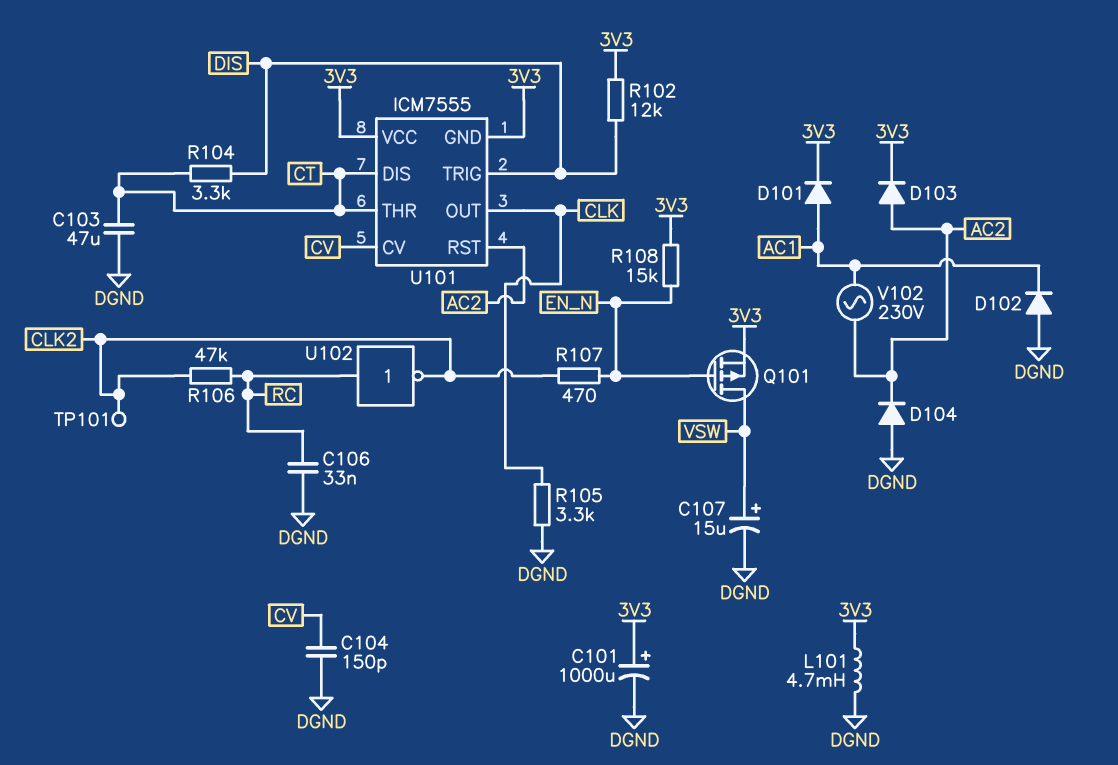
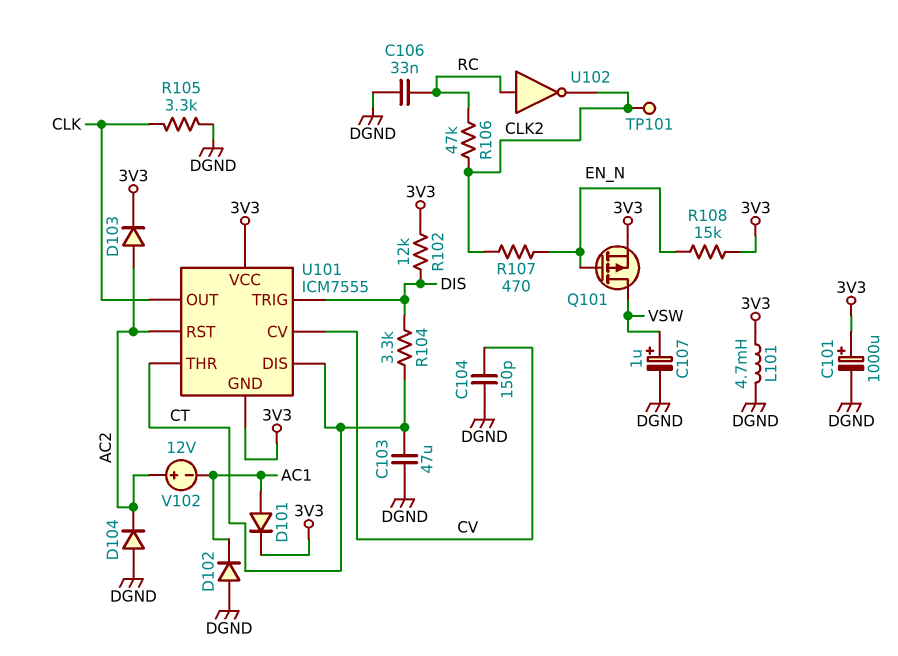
C107: 15uF (plus VSW, minus DGND) -> 1uF (plus VSW, minus DGND)
V102: AC 230V (AC1, AC2) -> 12V (plus AC2, minus AC1)

